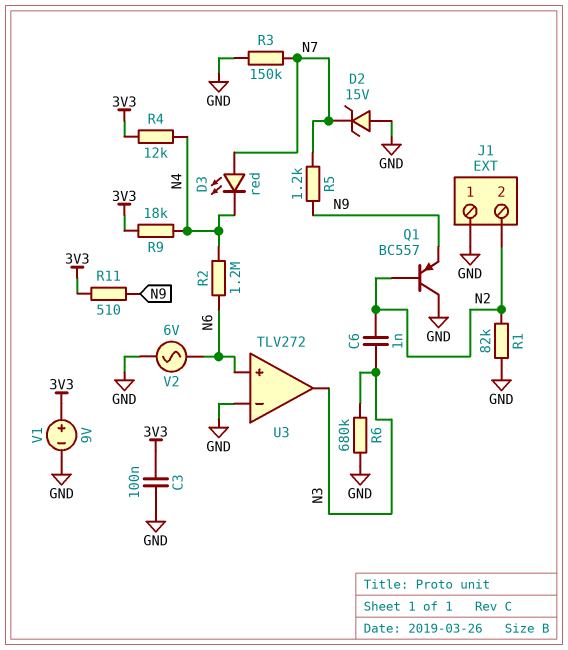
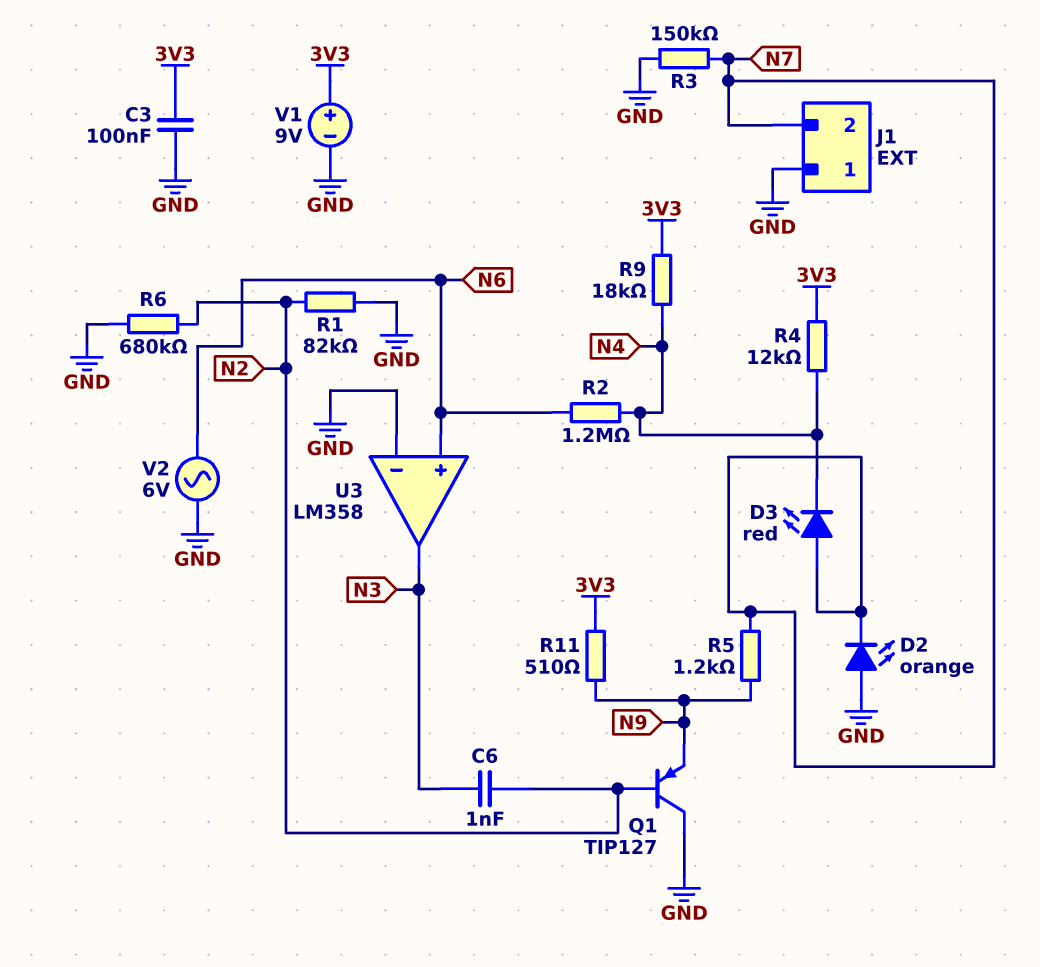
D2: zener 15V (A GND, K N7) -> LED orange (A GND, K N7)
J1 pin 2: N2 -> N7
Q1: PNP BC557 (B N2, C GND, E N9) -> PNP TIP127 (B N2, C GND, E N9)
R6: 680k (GND, N3) -> 680k (GND, N2)
U3: TLV272 -> LM358

